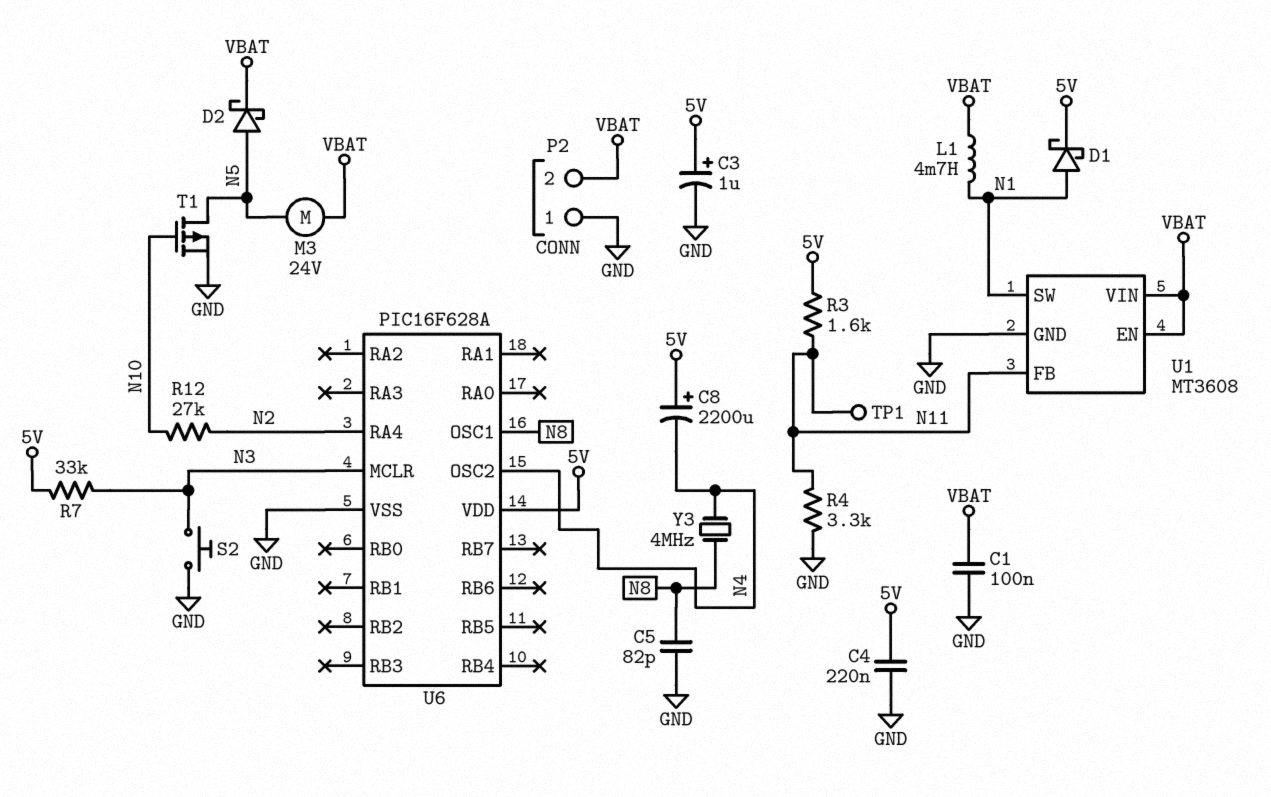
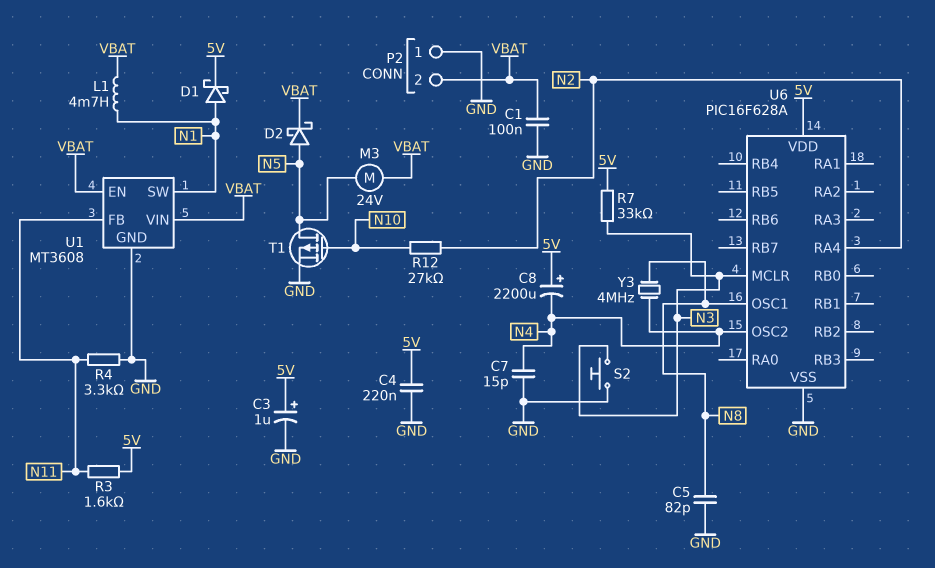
C7: none -> 15pF (GND, N4)
TP1: test point (N11) -> none

